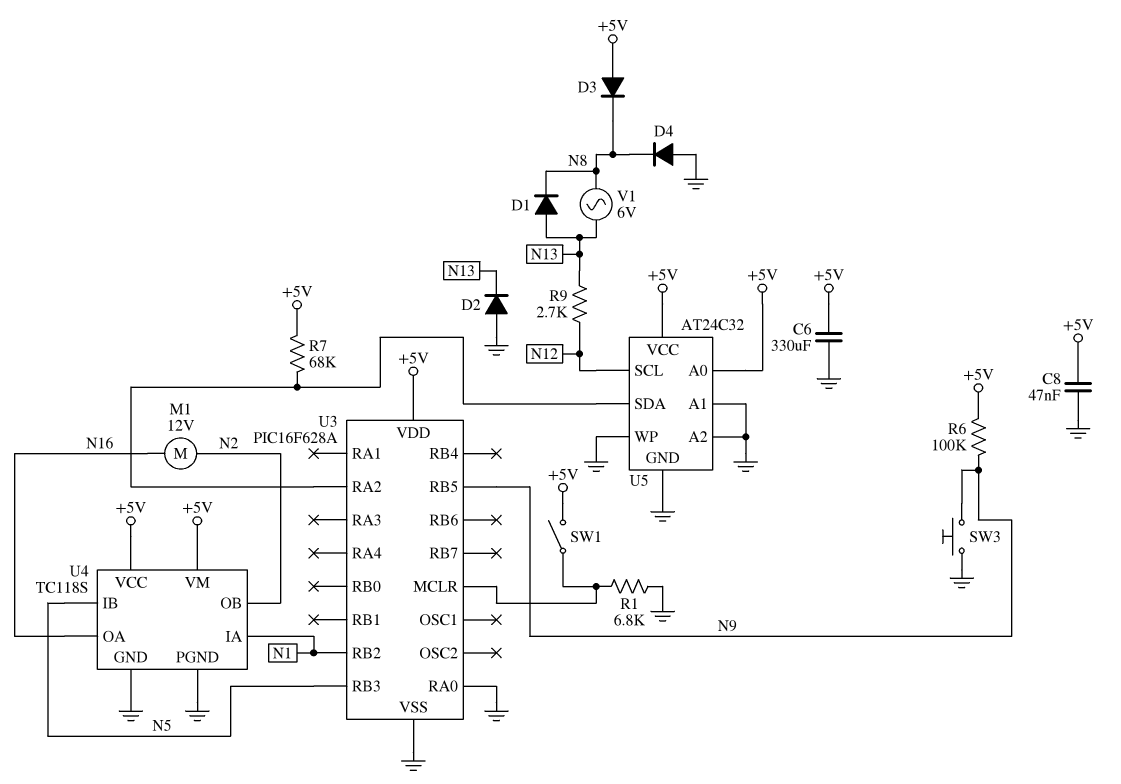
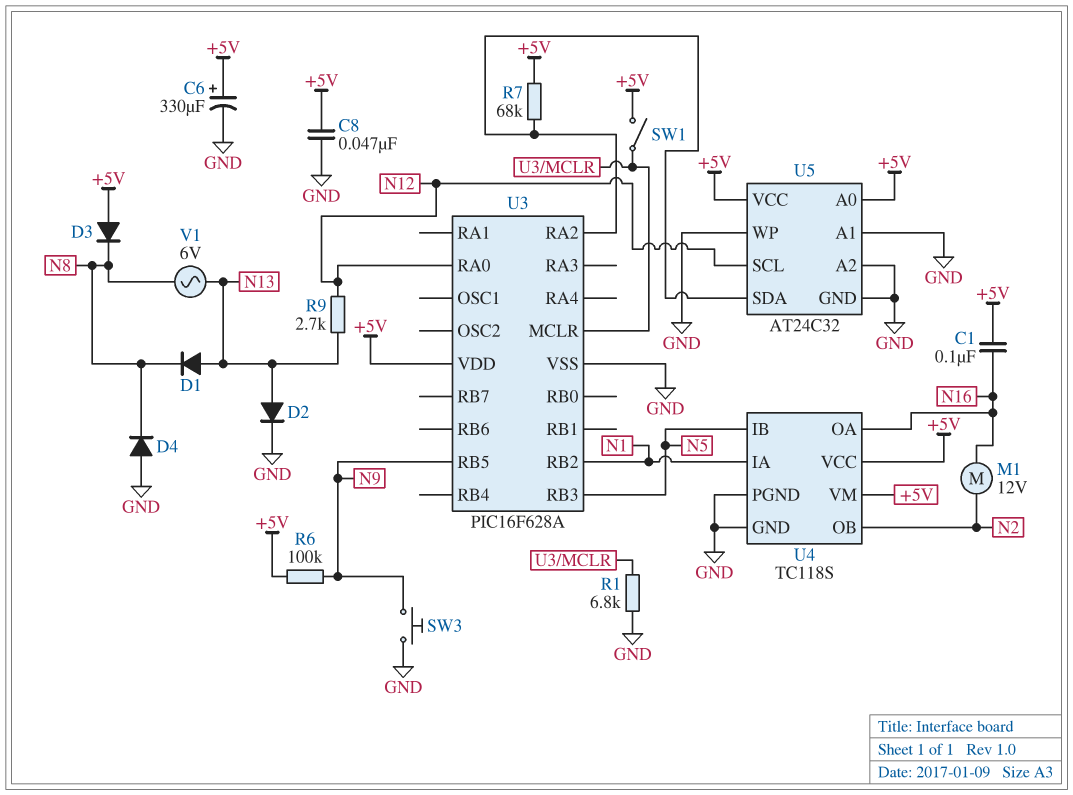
C1: none -> 100nF (+5V, N16)
C6: 330uF (+5V, GND) -> 330uF (plus +5V, minus GND)
D2: diode (A GND, K N13) -> diode (A N13, K GND)
U3 pin RA0: GND -> N12

